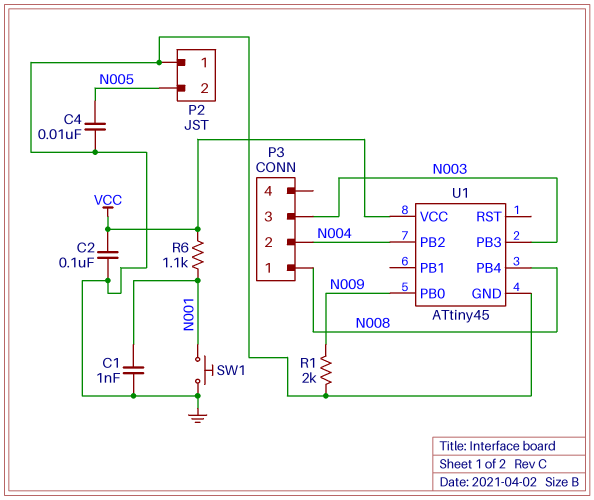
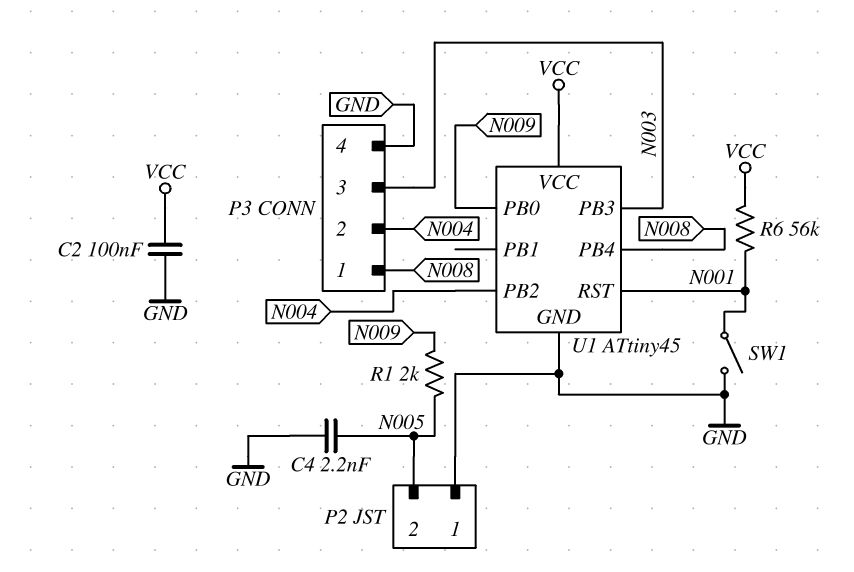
C1: 1nF (GND, N001) -> none
C4: 10nF (GND, N005) -> 2.2nF (GND, N005)
P3 pin 4: none -> GND
R1: 2k (GND, N009) -> 2k (N005, N009)
R6: 1.1k (N001, VCC) -> 56k (N001, VCC)
SW1: button (GND, N001) -> switch (GND, N001)
U1 pin RST: none -> N001

